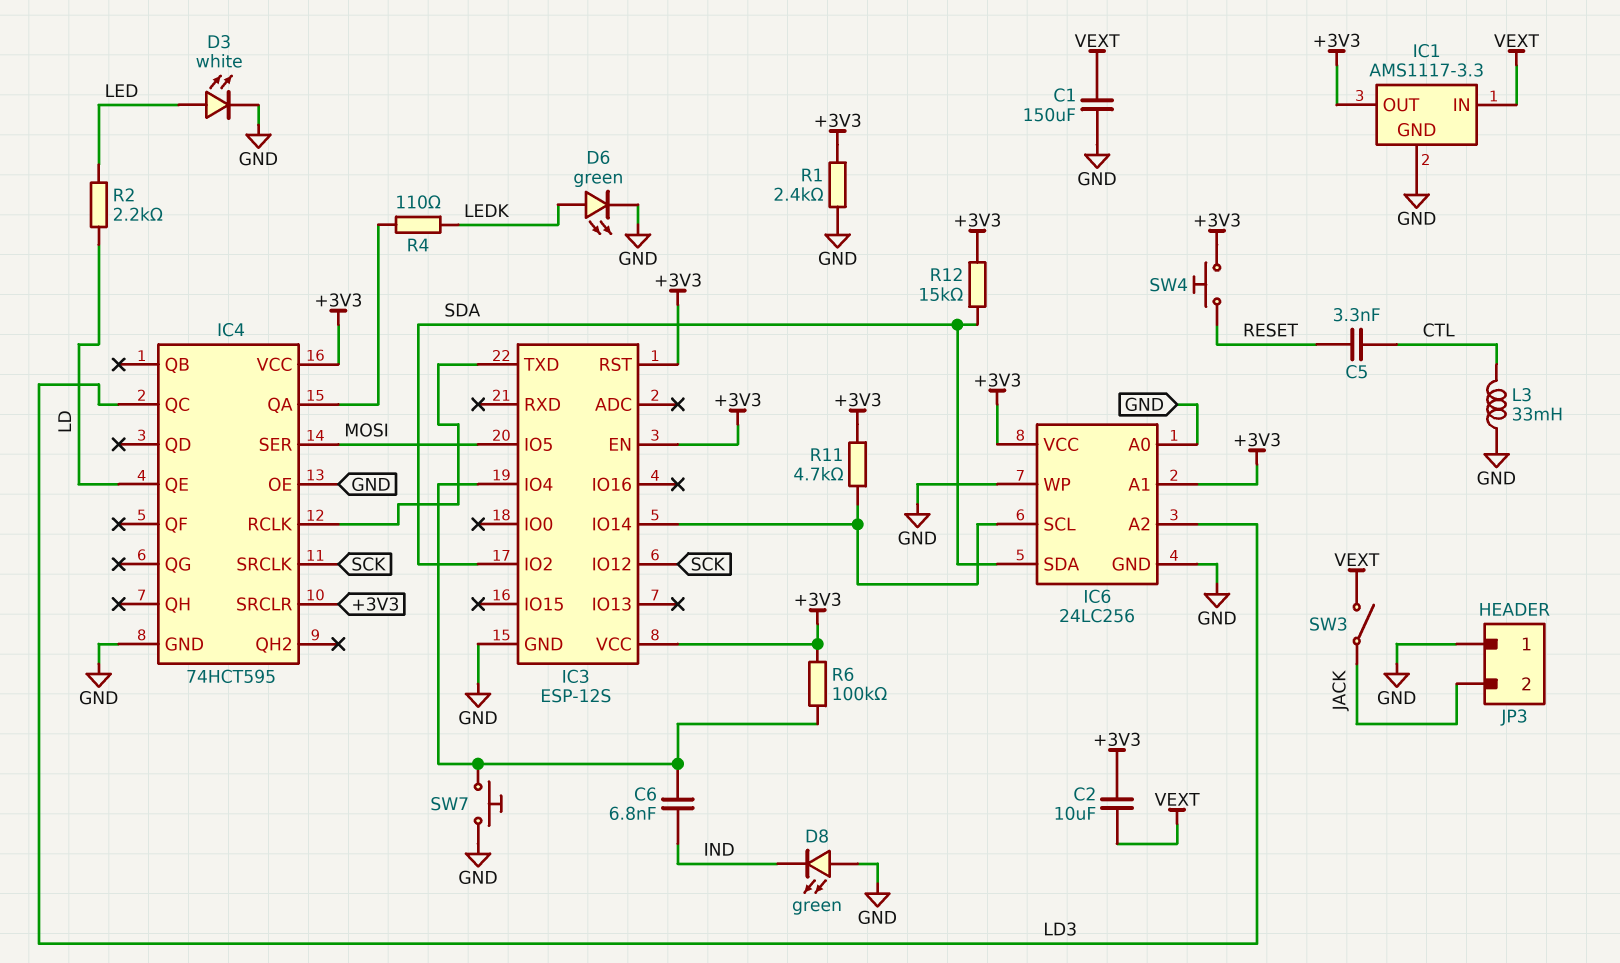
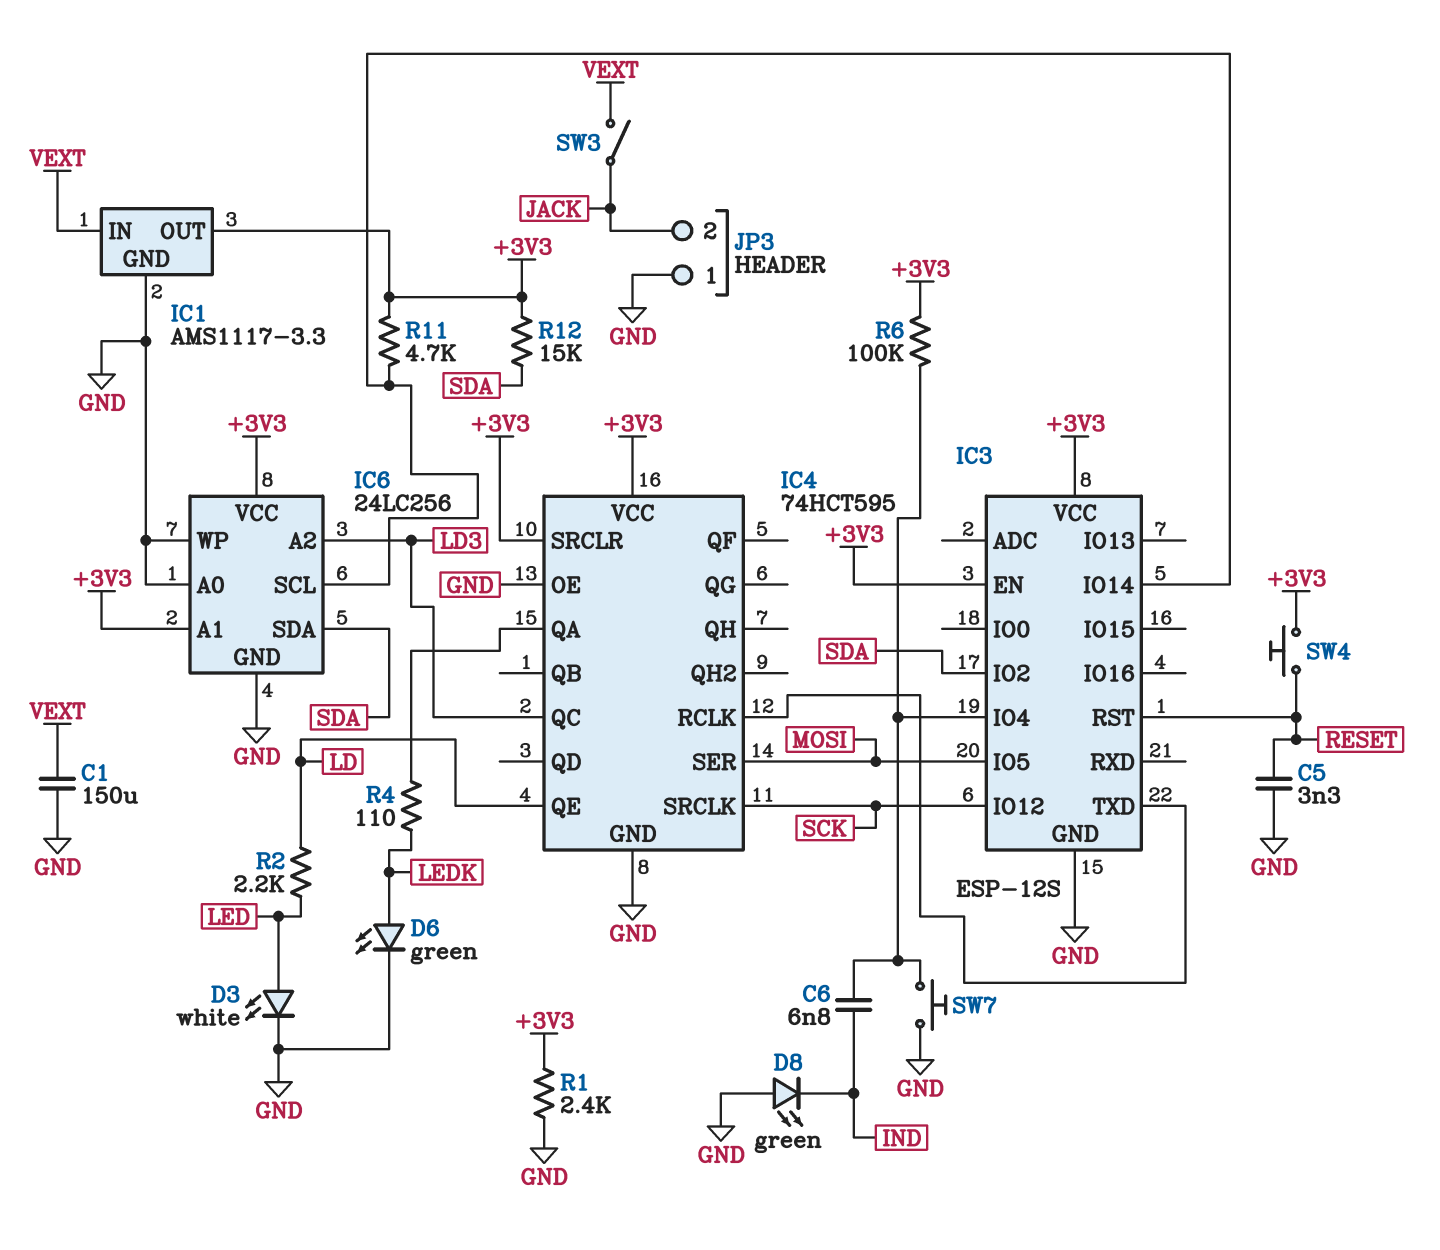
C2: 10uF (+3V3, VEXT) -> none
C5: 3.3nF (CTL, RESET) -> 3.3nF (GND, RESET)
IC3 pin RST: +3V3 -> RESET
L3: 33mH (CTL, GND) -> none

